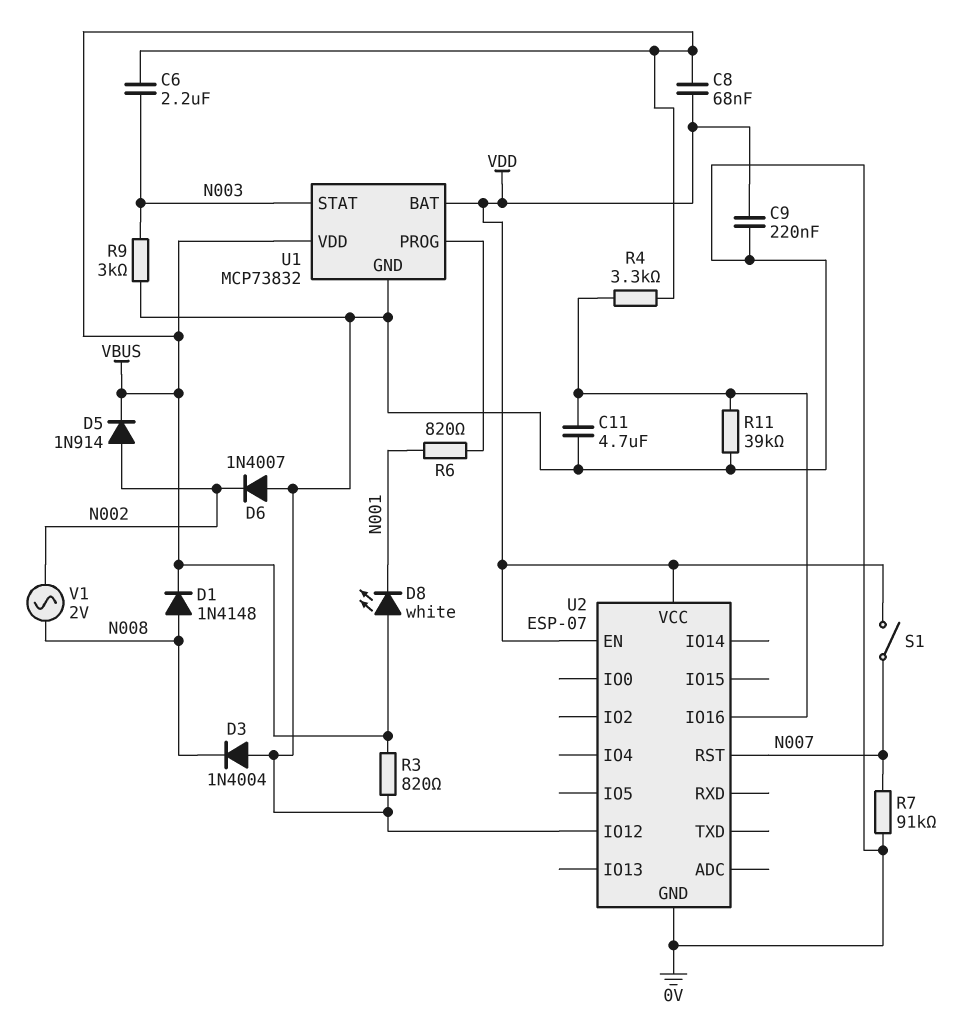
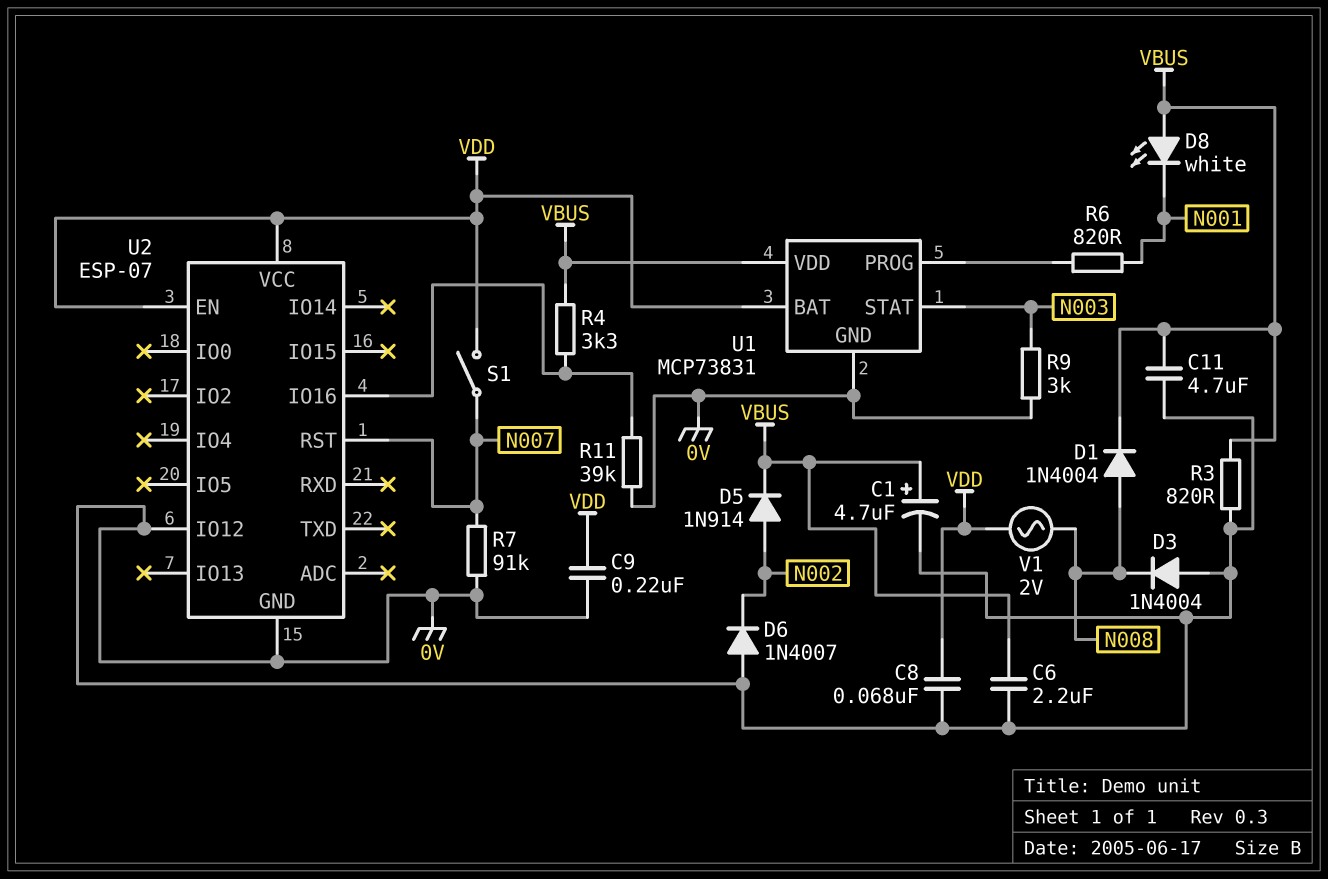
C1: none -> 4.7uF (plus VBUS, minus 0V)
C6: 2.2uF (N003, VBUS) -> 2.2uF (0V, VBUS)
C8: 68nF (VBUS, VDD) -> 68nF (0V, VDD)
C11: 4.7uF (0V, U2/IO16) -> 4.7uF (0V, VBUS)
D1: diode 1N4148 (A N008, K VBUS) -> diode 1N4004 (A N008, K VBUS)
U1: MCP73832 -> MCP73831
V1: AC 2V (N002, N008) -> AC 2V (N008, VDD)

